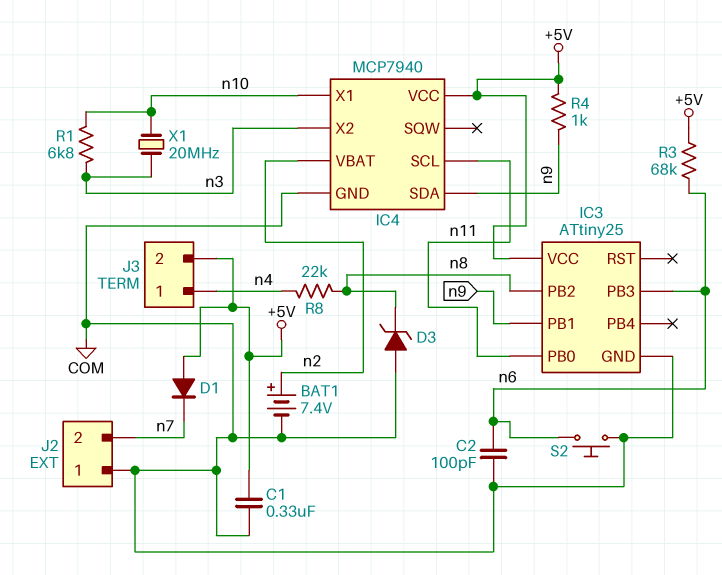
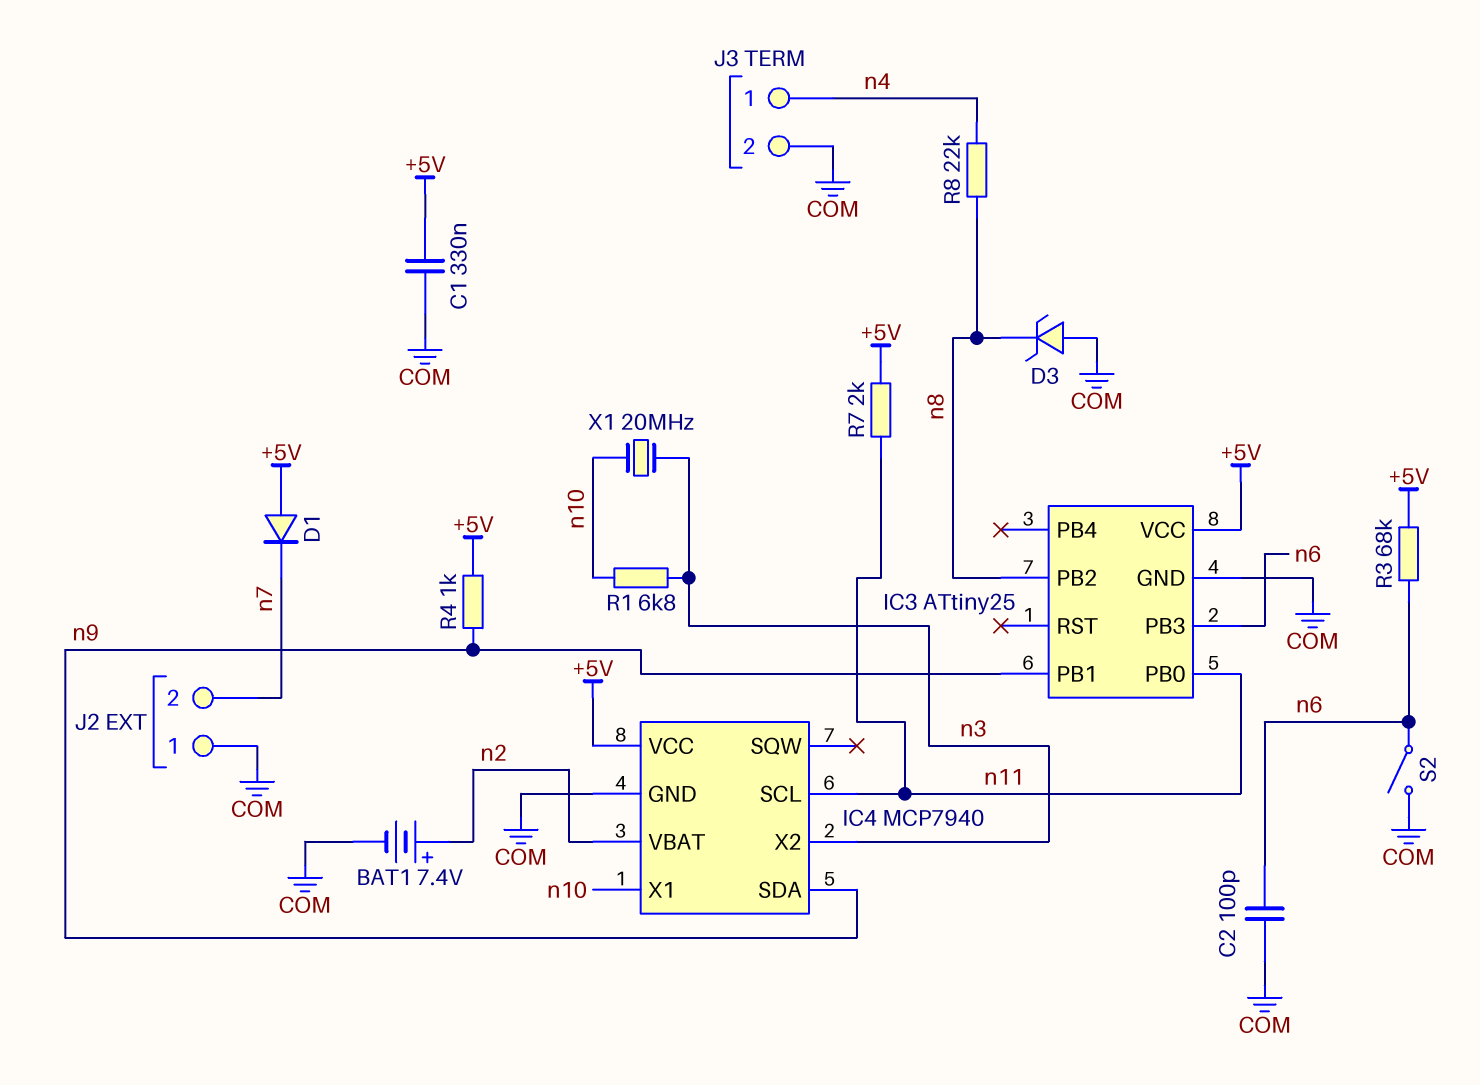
J3 pin 2: +5V -> COM
R7: none -> 2k (+5V, n11)
S2: button (COM, n6) -> switch (COM, n6)

